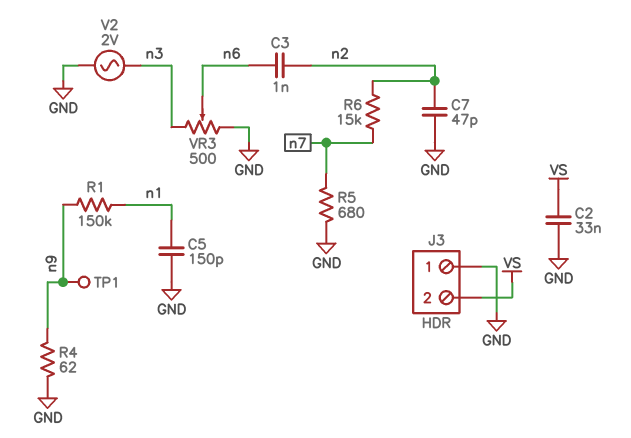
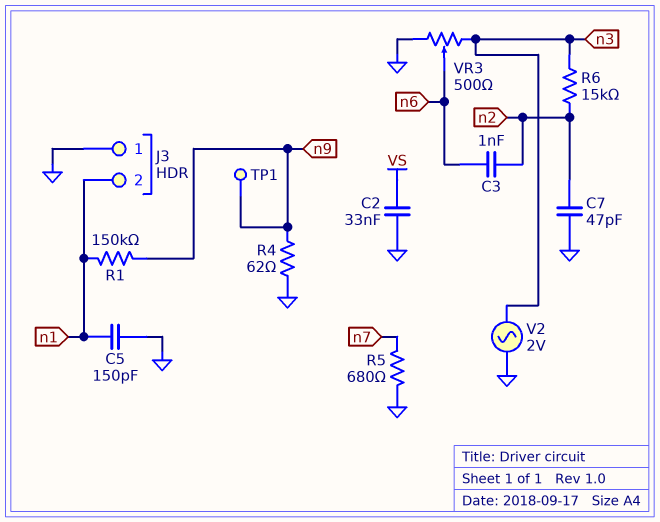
J3 pin 2: VS -> n1
R6: 15k (n2, n7) -> 15k (n2, n3)

